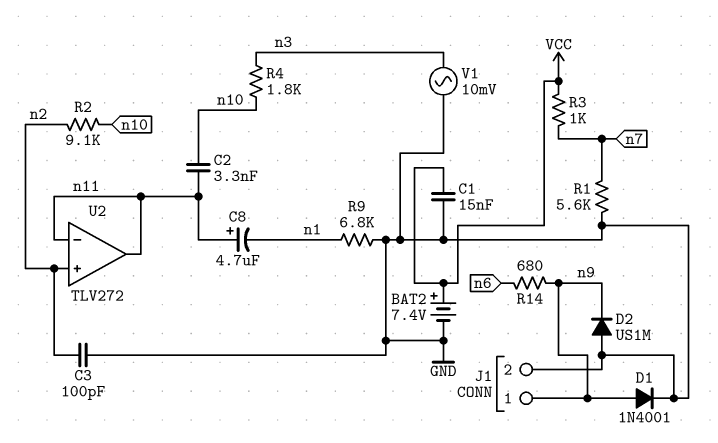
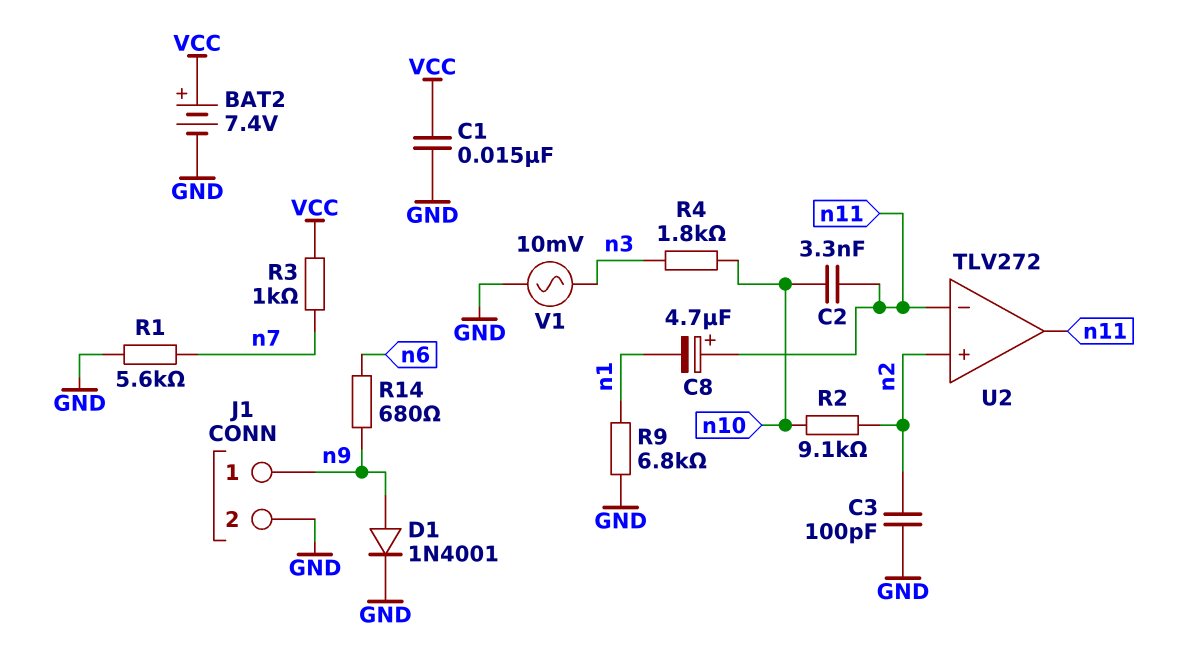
D2: diode US1M (A GND, K n9) -> none

